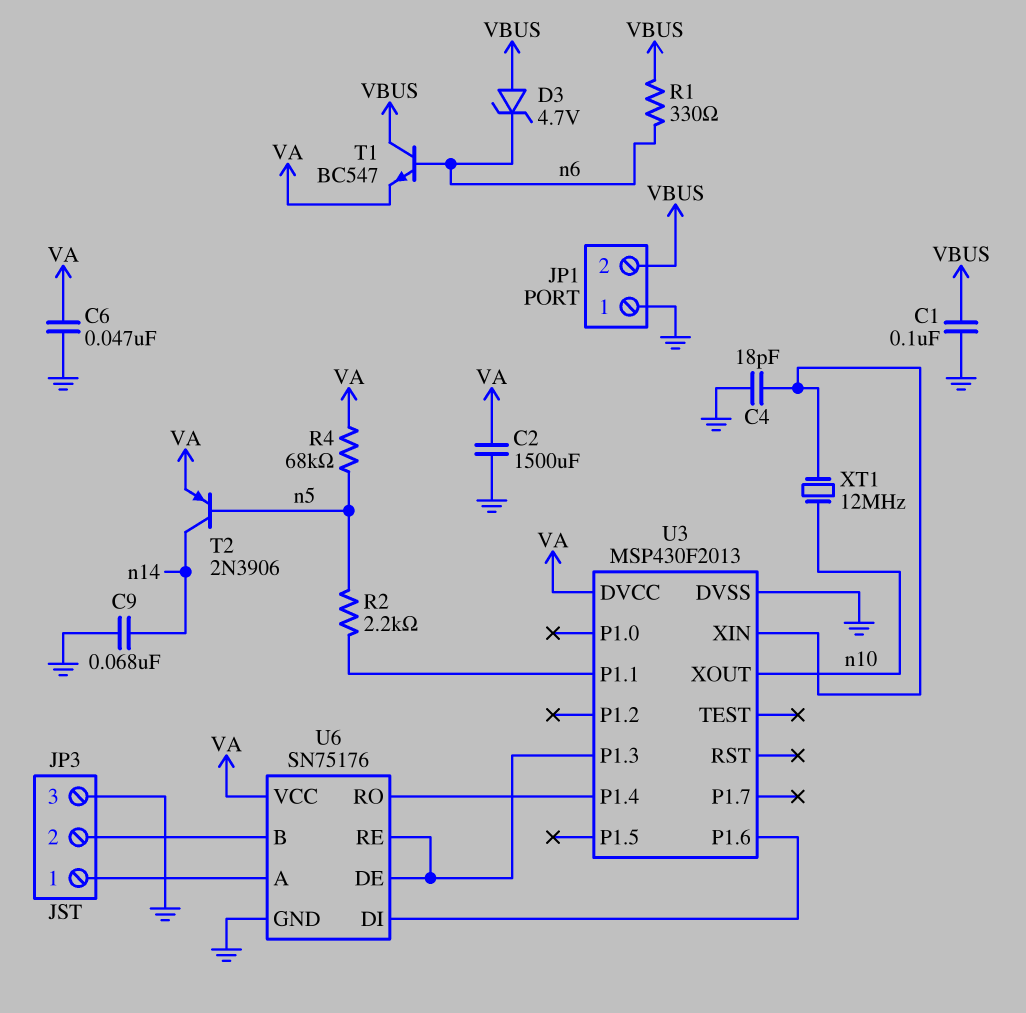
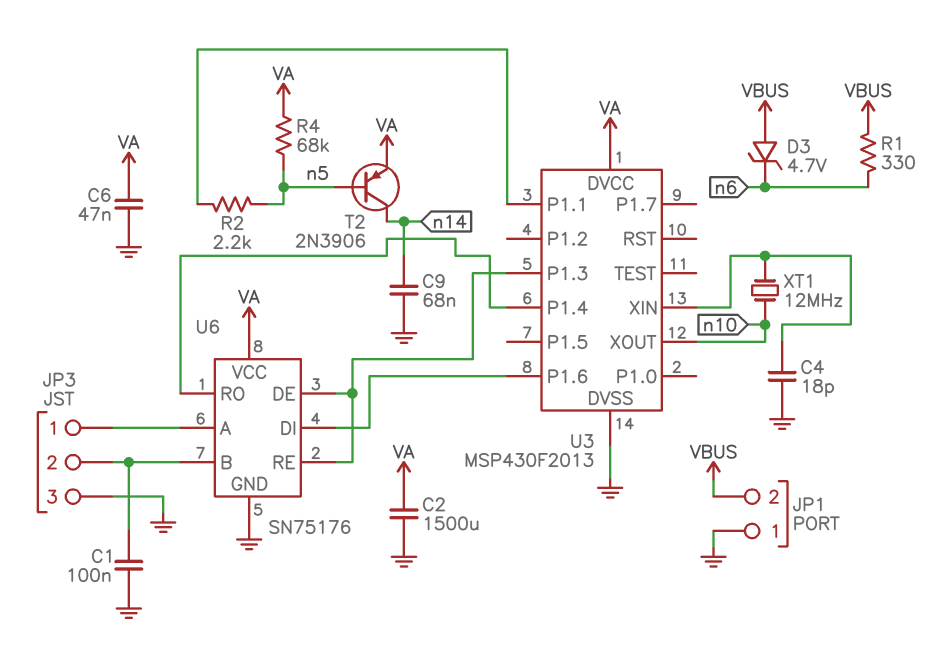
C1: 100nF (GND, VBUS) -> 100nF (GND, JP3/2)
T1: NPN BC547 (B n6, C VBUS, E VA) -> none

